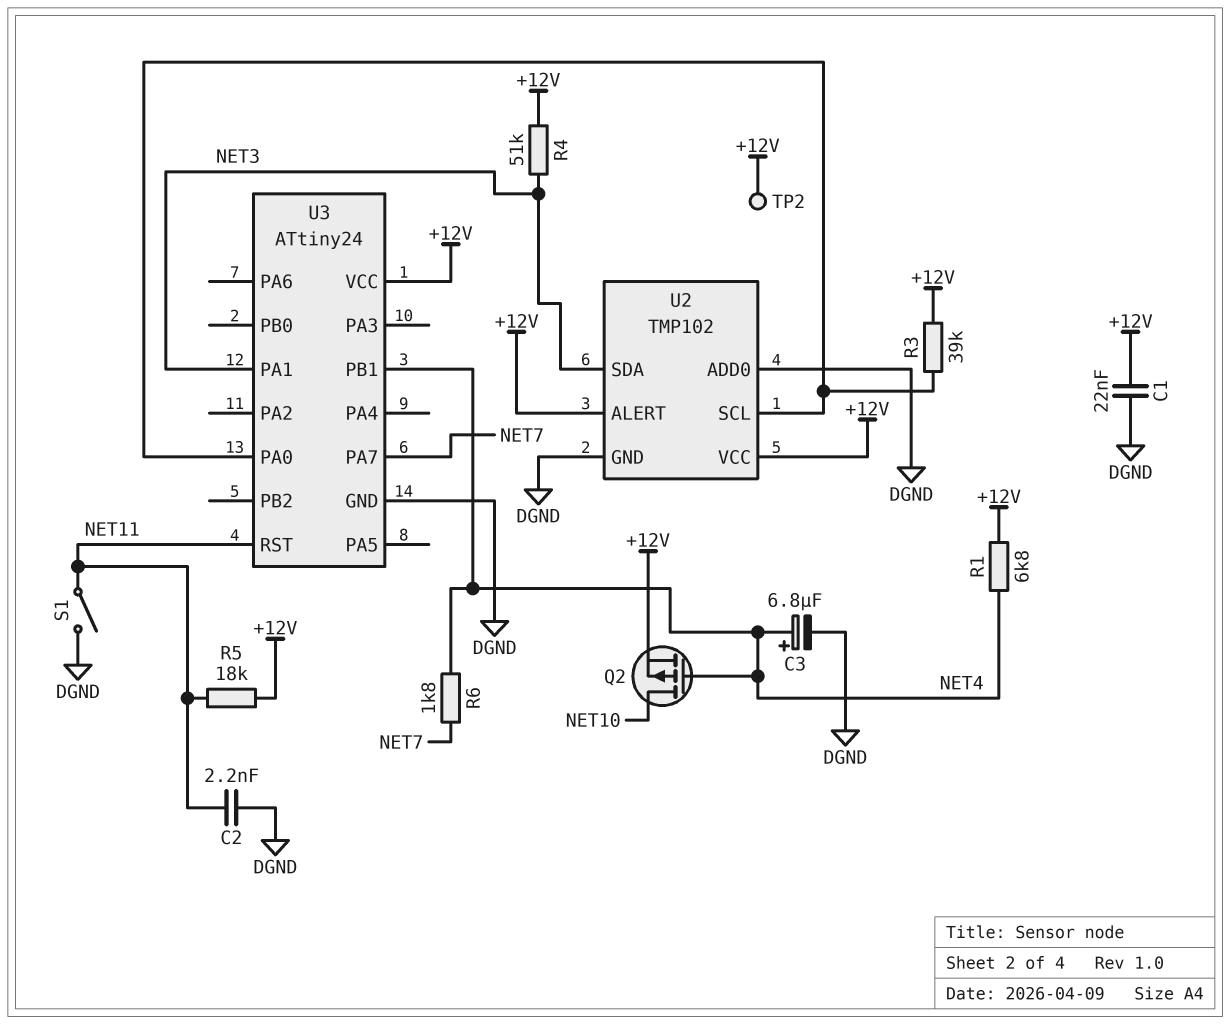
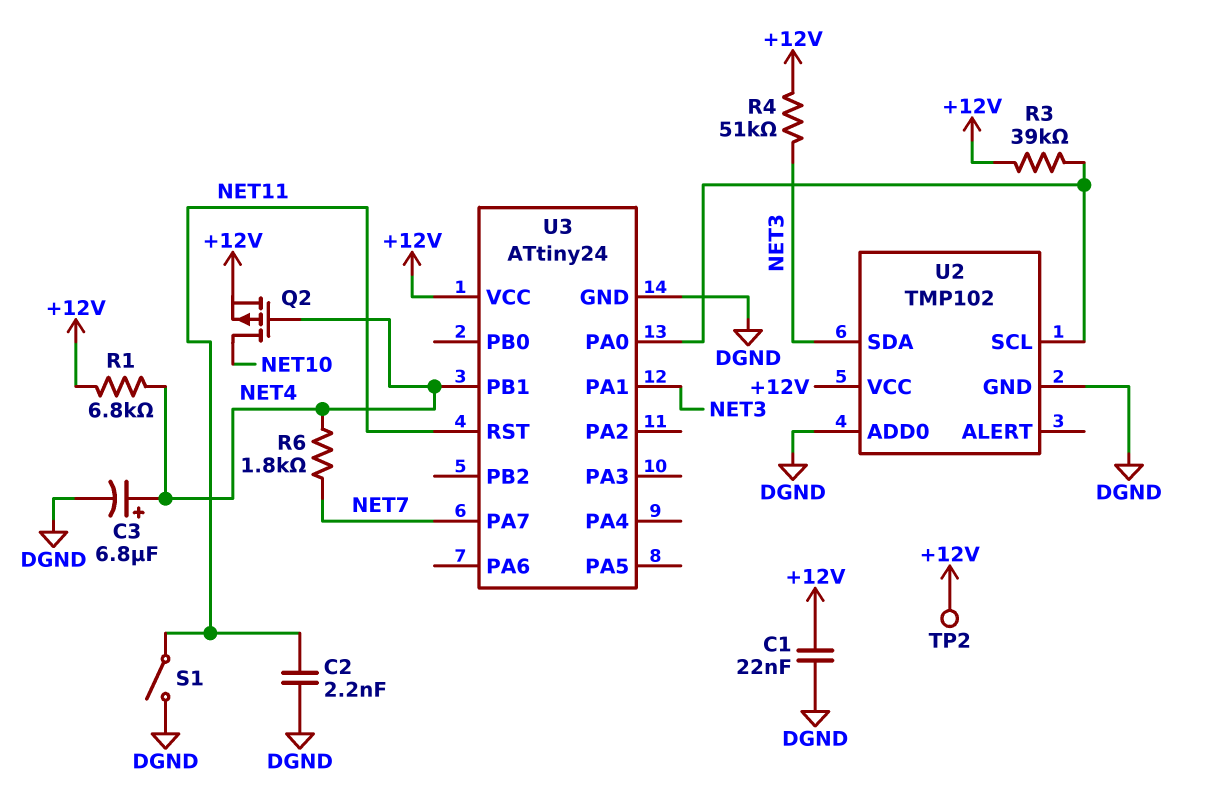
R5: 18k (+12V, NET11) -> none
U2 pin ALERT: +12V -> none

